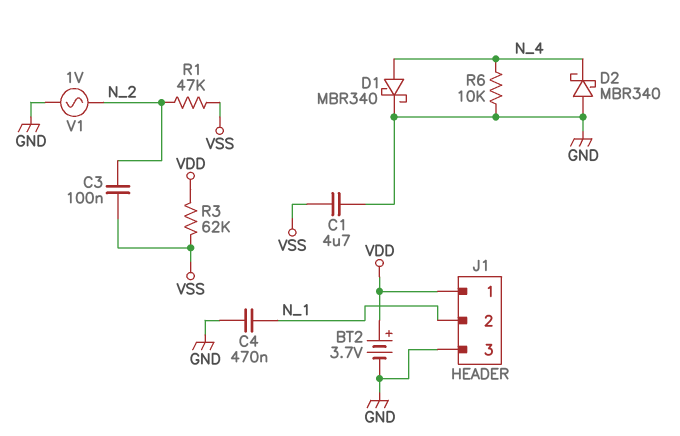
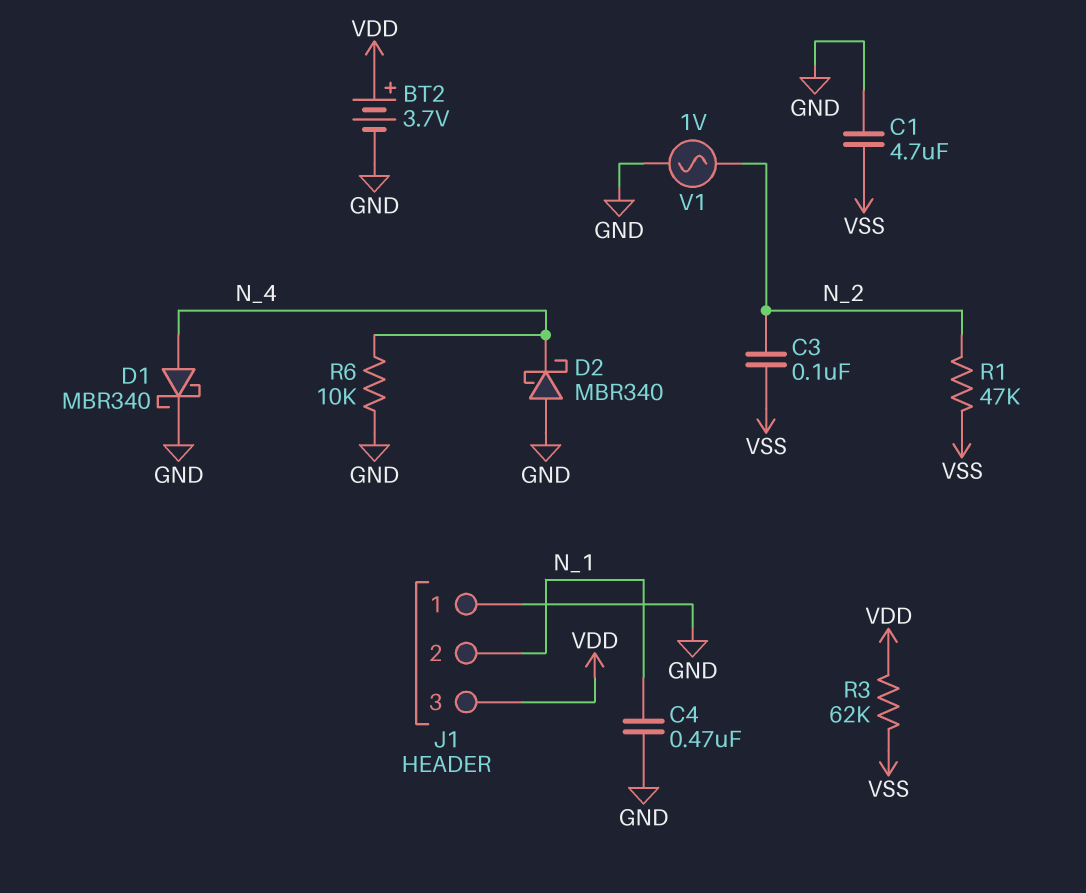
J1 pin 1: VDD -> GND
J1 pin 3: GND -> VDD

